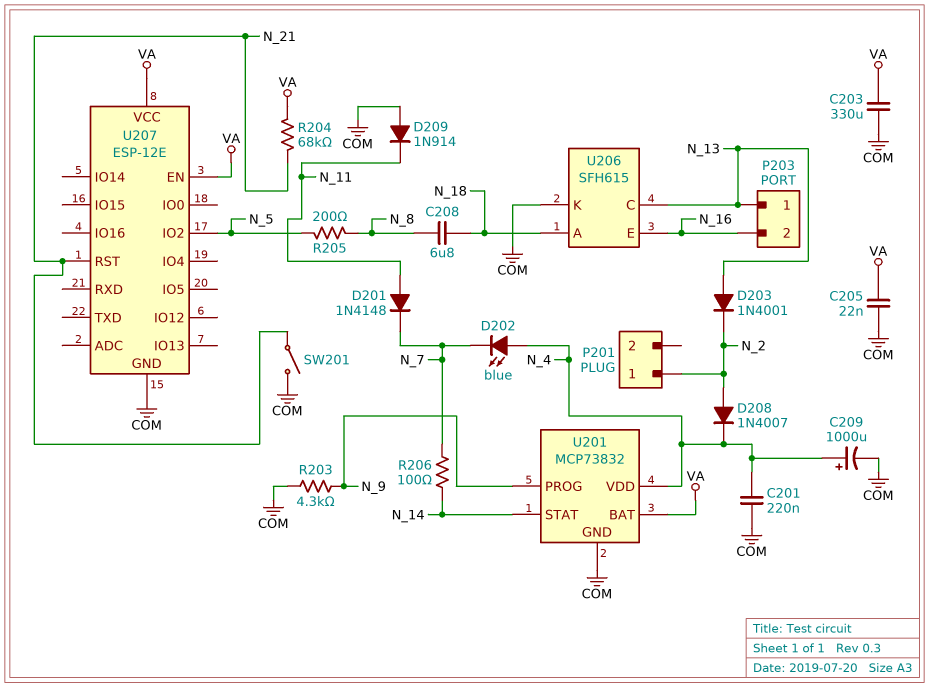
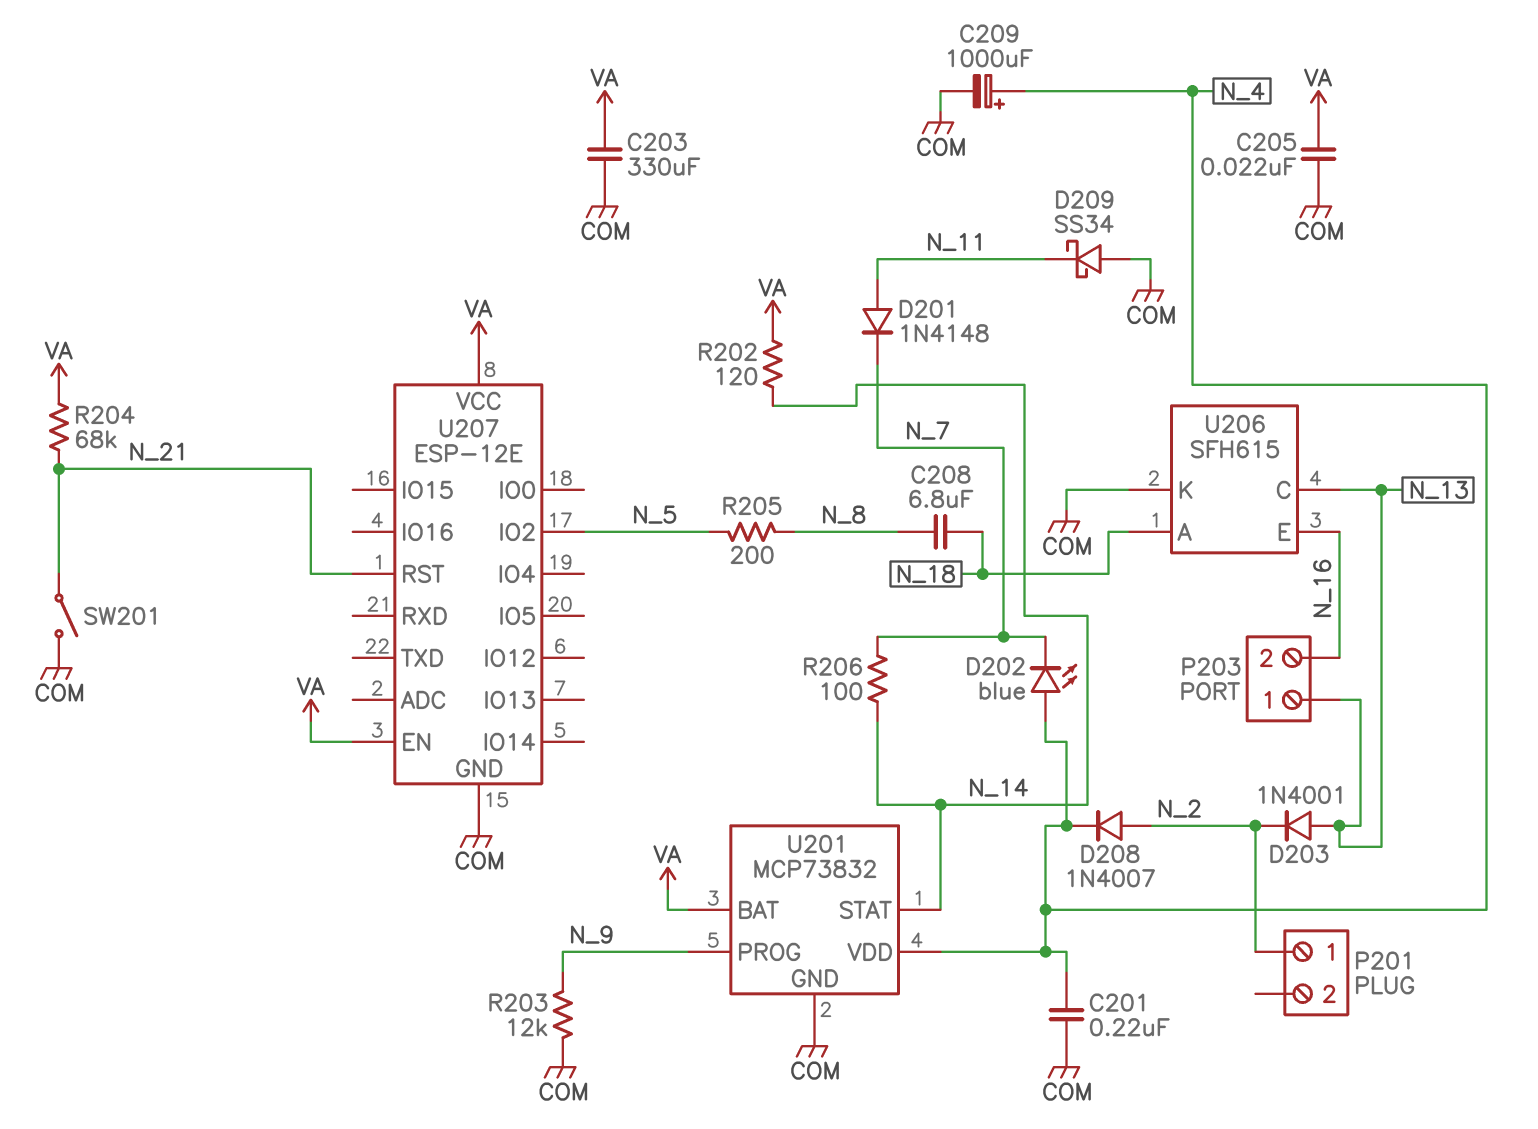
D209: diode 1N914 (A COM, K N_11) -> schottky SS34 (A COM, K N_11)
R202: none -> 120 (N_14, VA)
R203: 4.3k (COM, N_9) -> 12k (COM, N_9)

